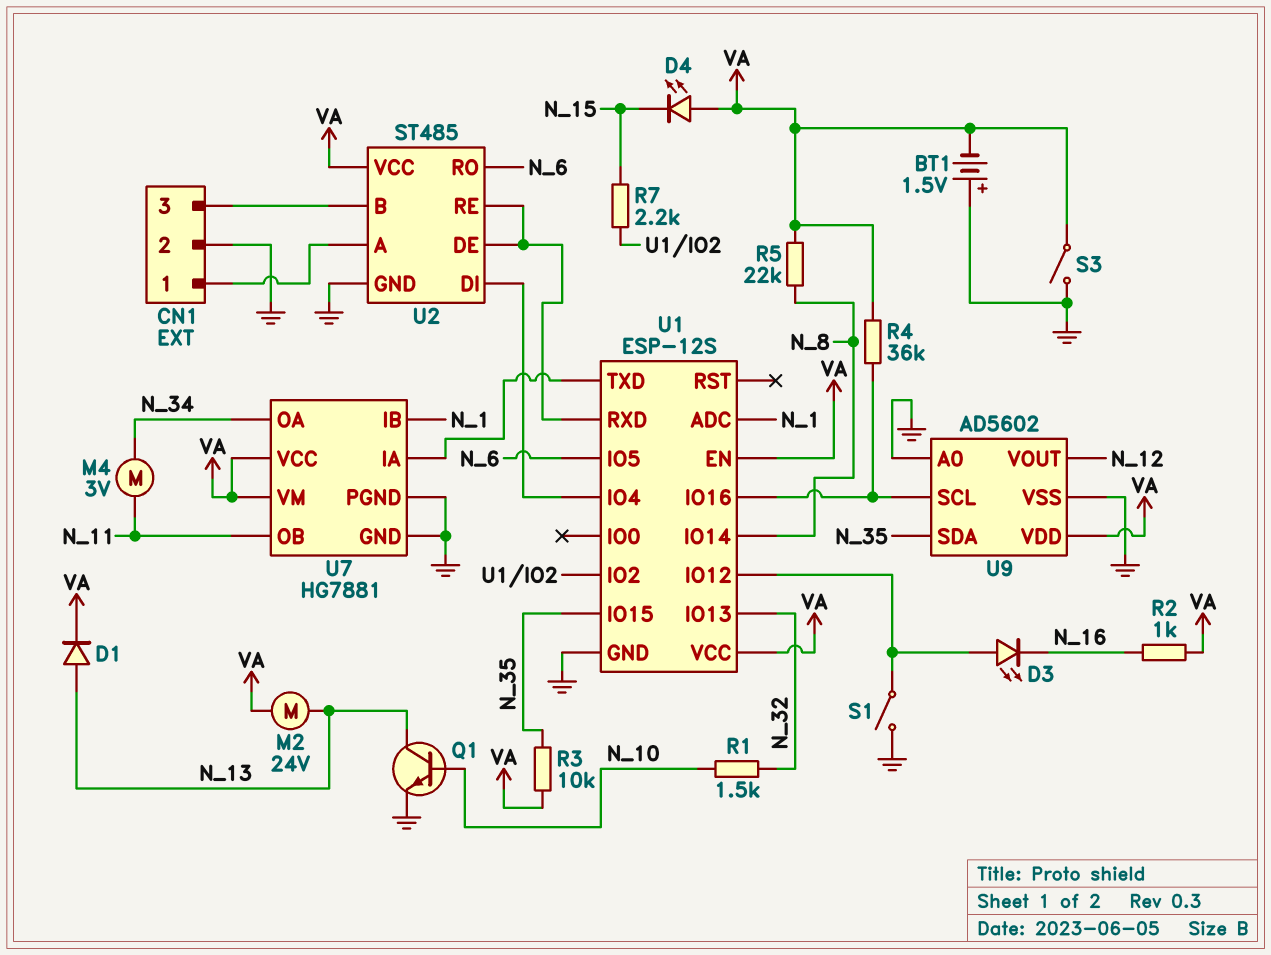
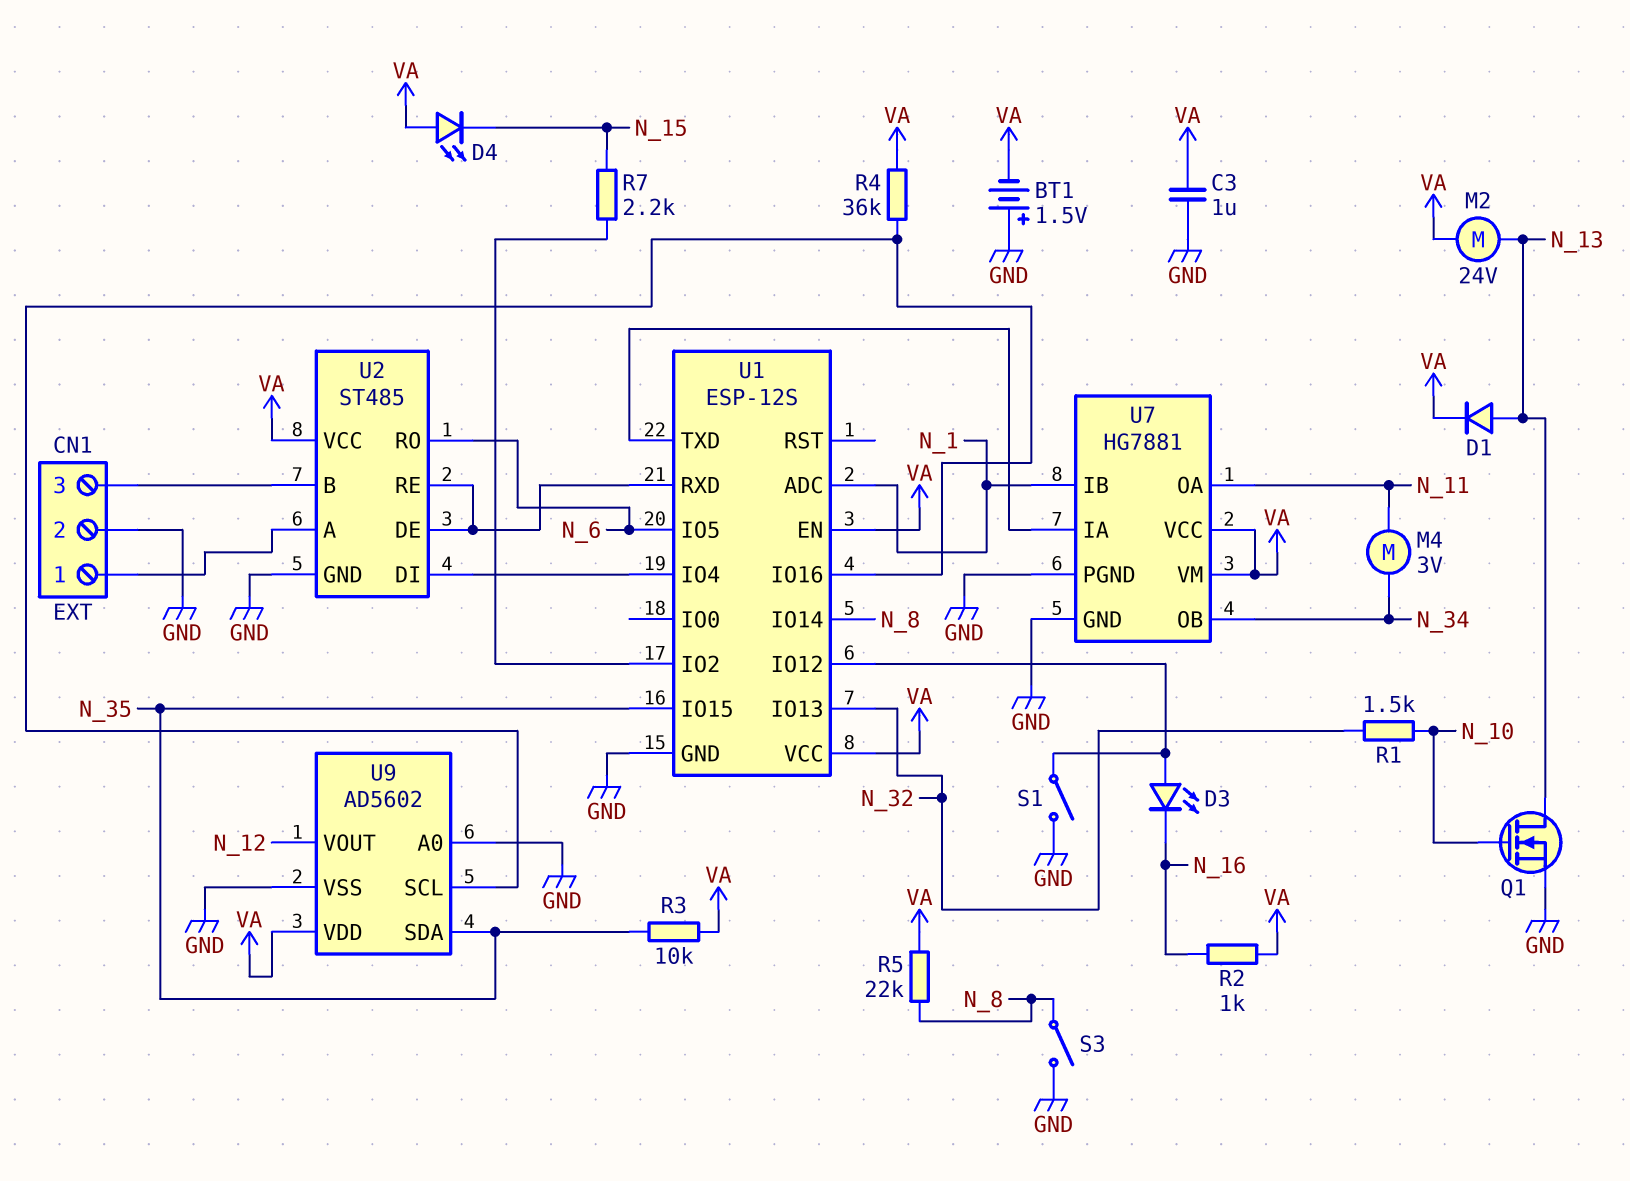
C3: none -> 1uF (GND, VA)
Q1: NPN (B N_10, C N_13, E GND) -> NMOS (G N_10, D N_13, S GND)
S3: switch (GND, VA) -> switch (GND, N_8)
U7 pin OA: N_34 -> N_11
U7 pin OB: N_11 -> N_34

